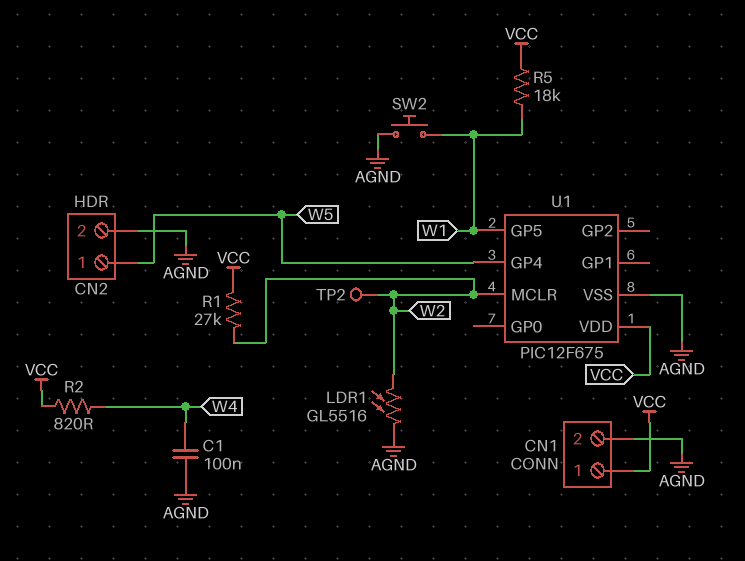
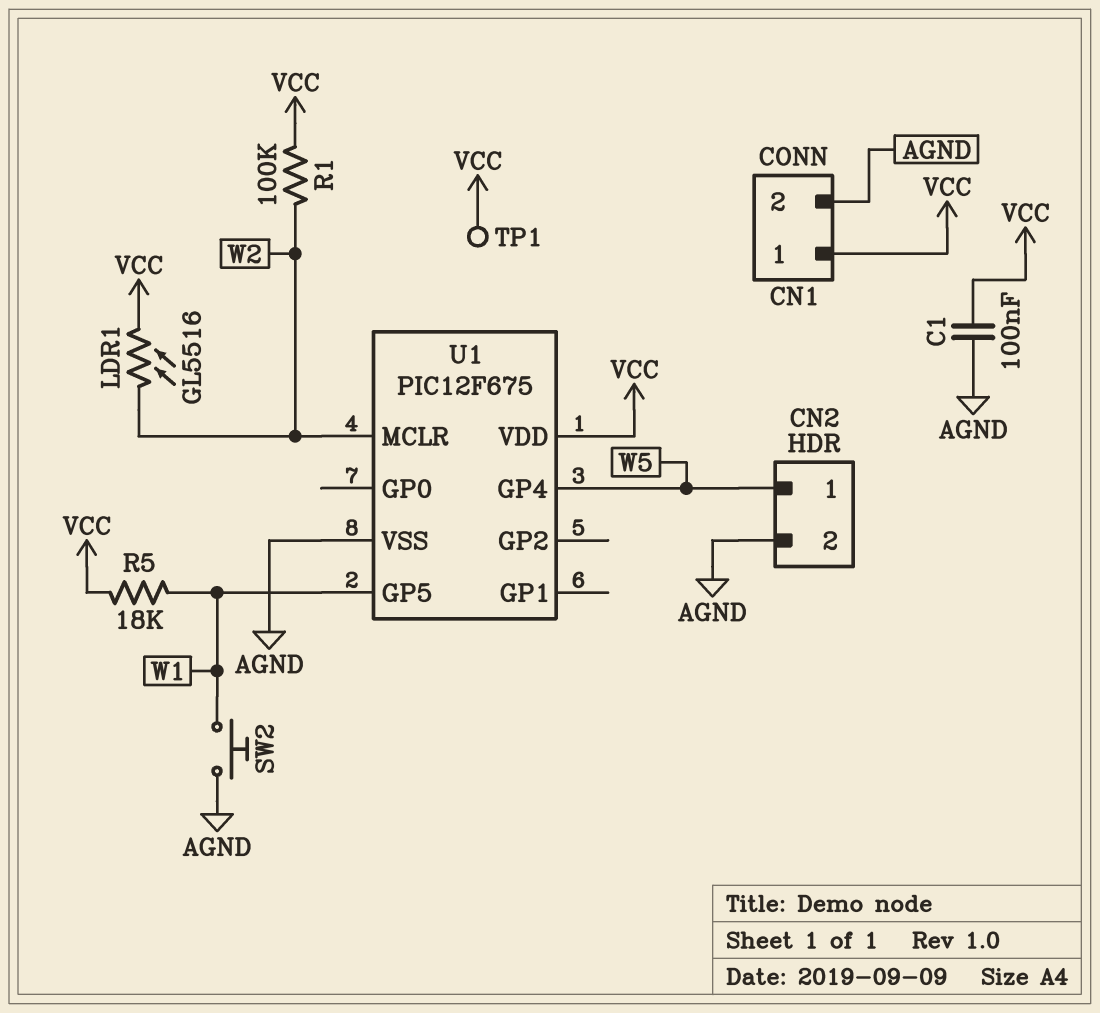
C1: 100nF (AGND, W4) -> 100nF (AGND, VCC)
LDR1: GL5516 (AGND, W2) -> GL5516 (VCC, W2)
R1: 27k (VCC, W2) -> 100k (VCC, W2)
R2: 820 (VCC, W4) -> none
TP1: none -> test point (VCC)
TP2: test point (W2) -> none

